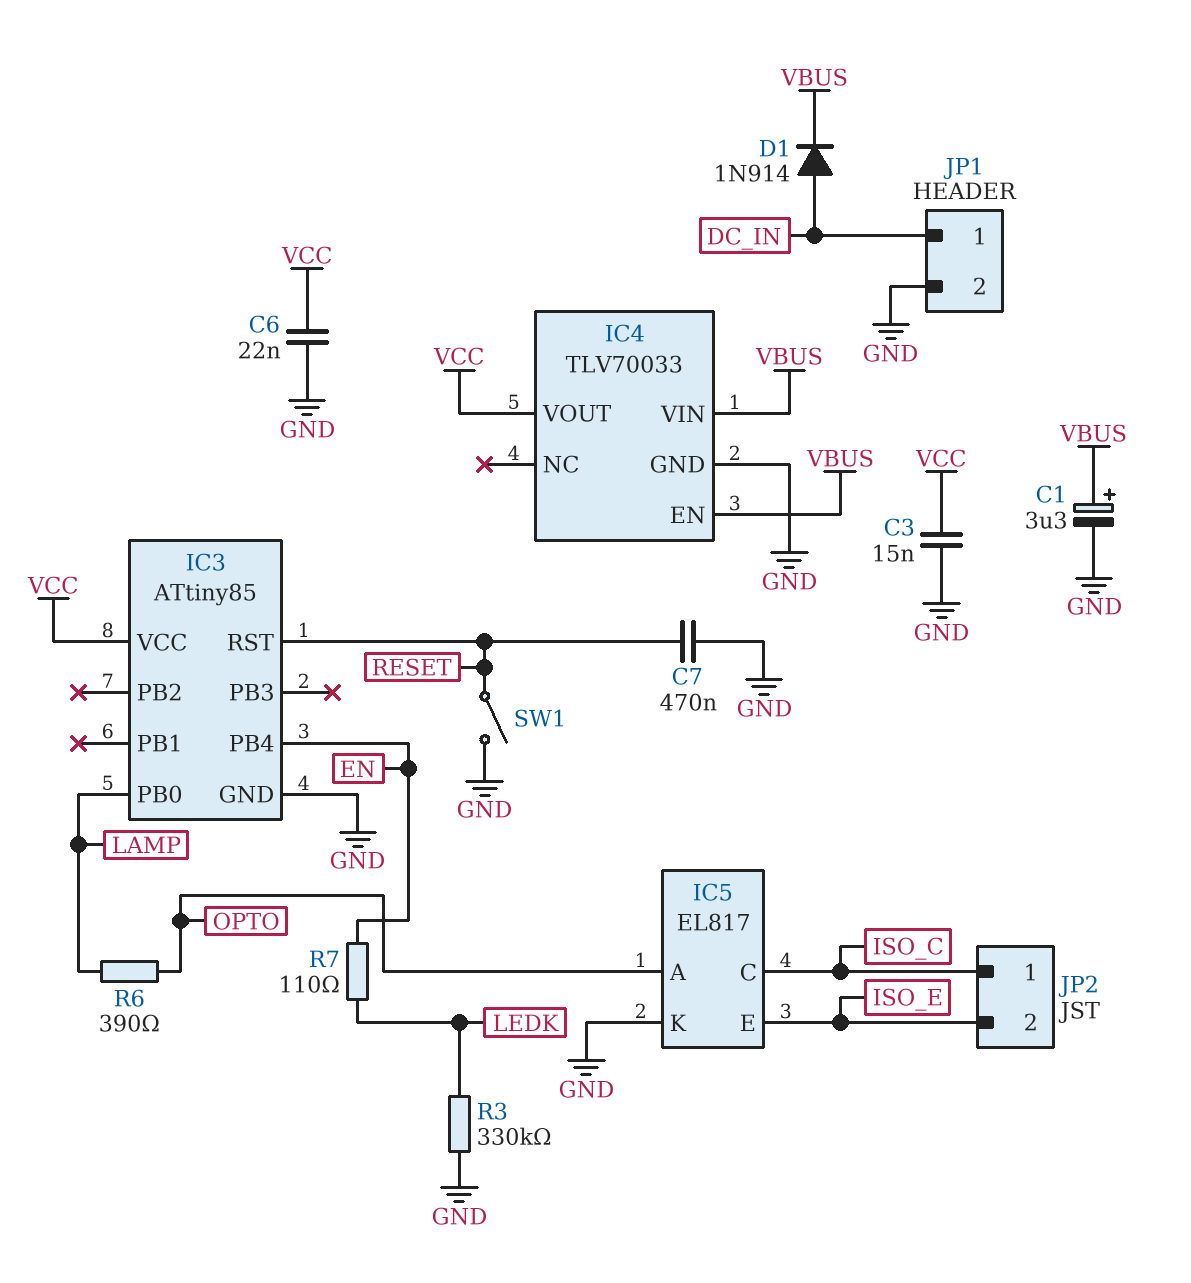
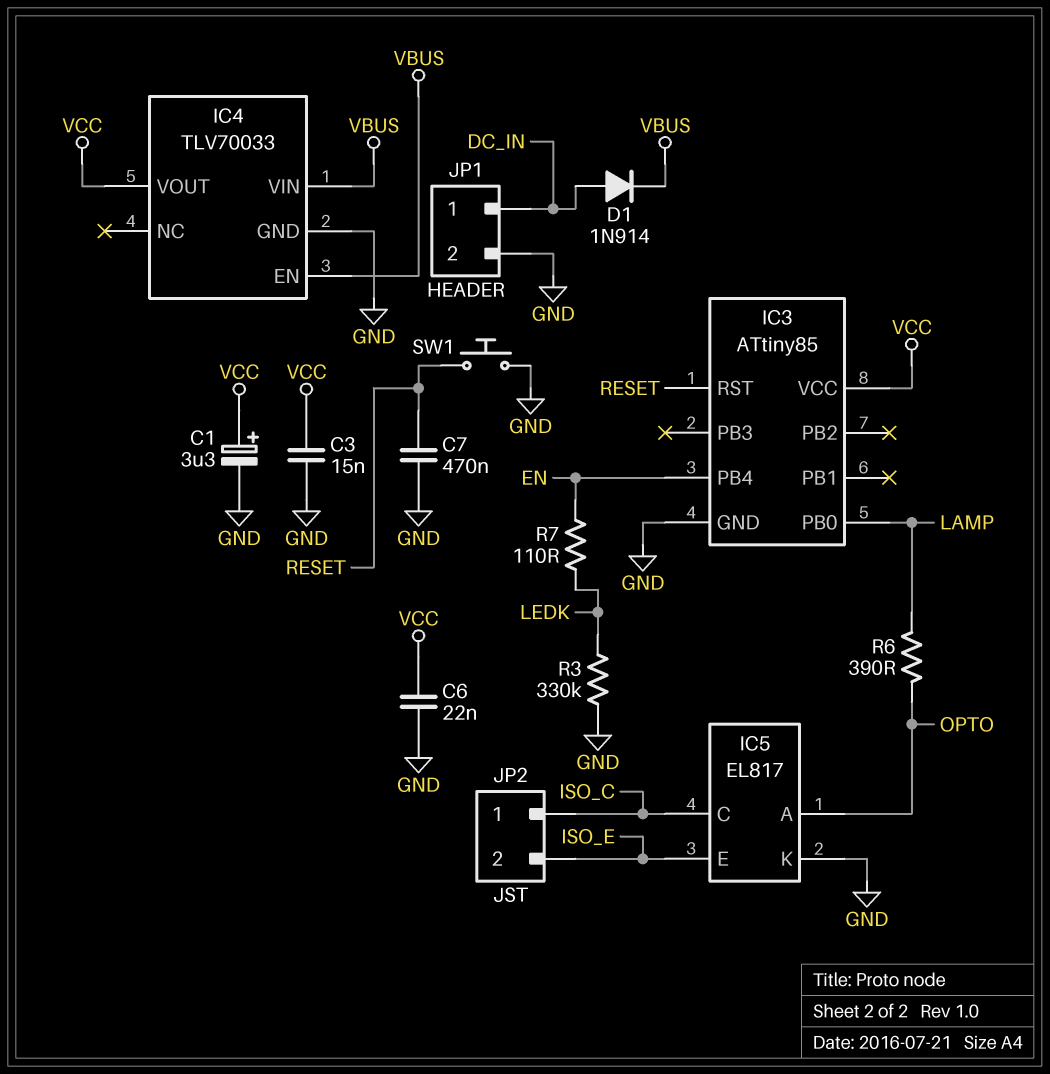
C1: 3.3uF (plus VBUS, minus GND) -> 3.3uF (plus VCC, minus GND)
SW1: switch (GND, RESET) -> button (GND, RESET)

